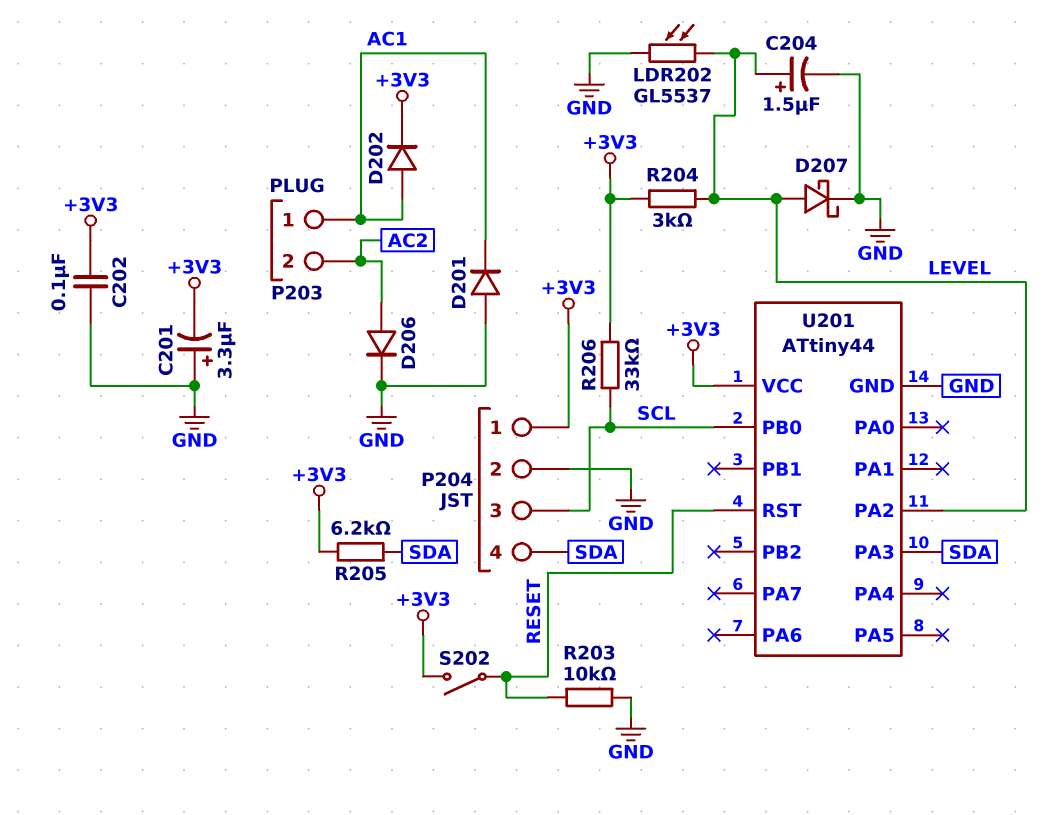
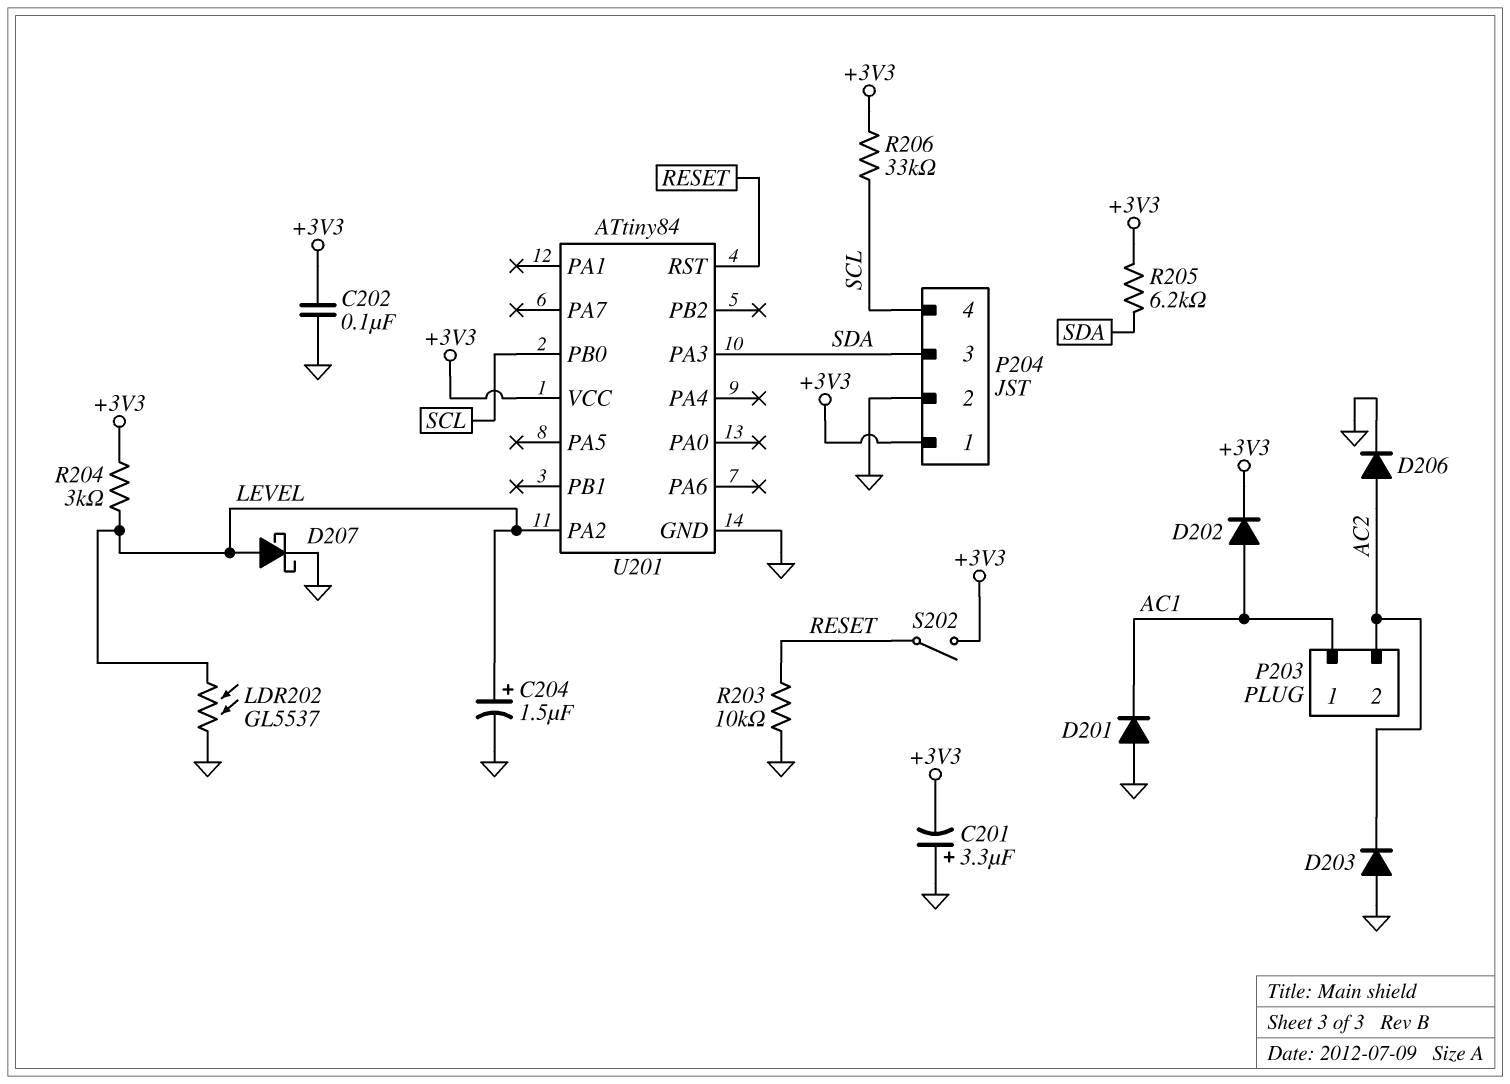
D203: none -> diode (A GND, K AC2)
P204 pin 3: SCL -> SDA
P204 pin 4: SDA -> SCL
U201: ATtiny44 -> ATtiny84

